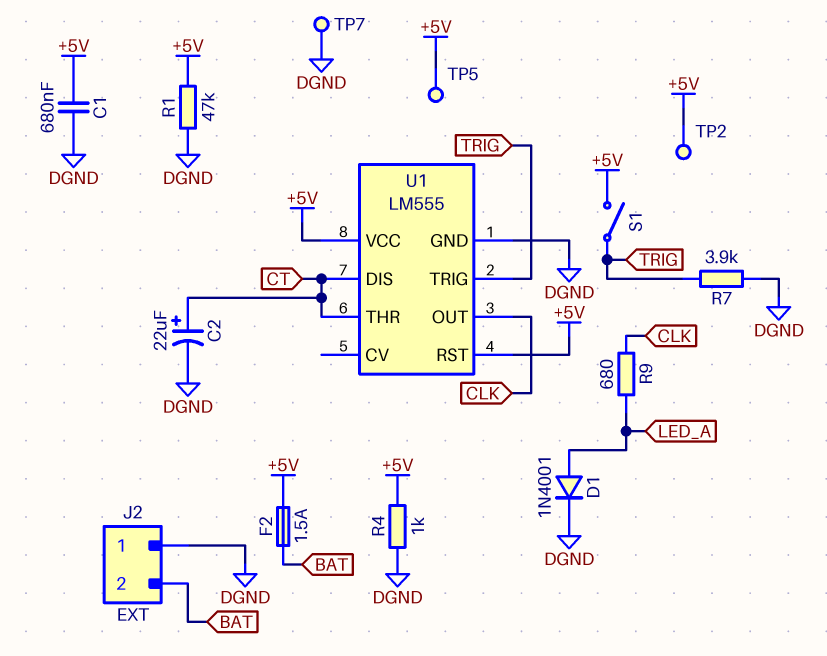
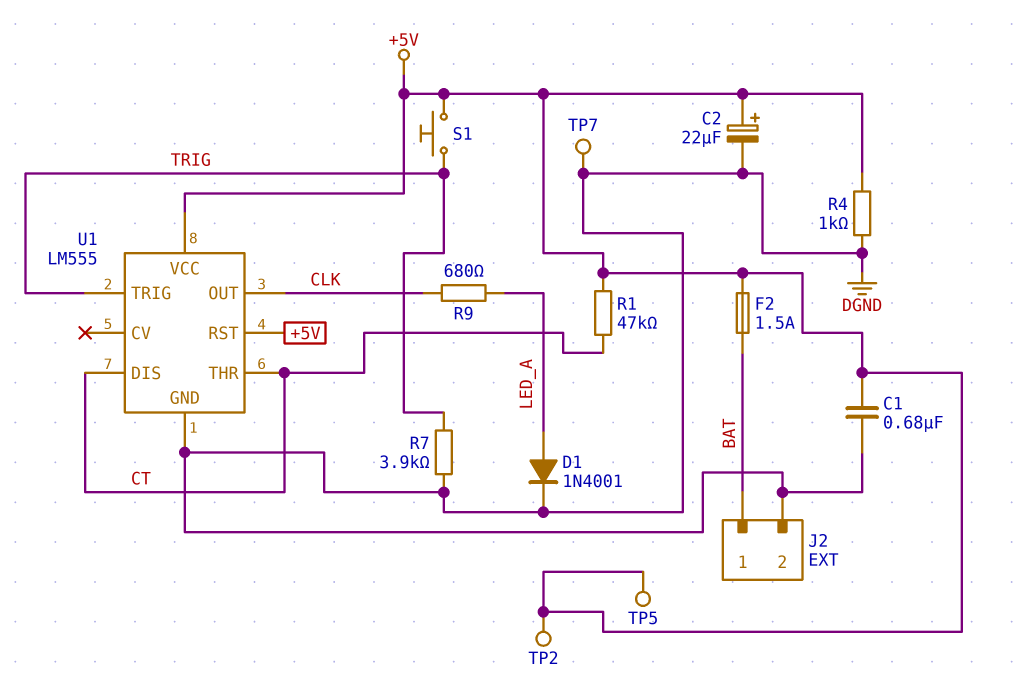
C2: 22uF (plus CT, minus DGND) -> 22uF (plus +5V, minus DGND)
J2 pin 1: DGND -> BAT
J2 pin 2: BAT -> DGND
R1: 47k (+5V, DGND) -> 47k (+5V, CT)
S1: switch (+5V, TRIG) -> button (+5V, TRIG)

